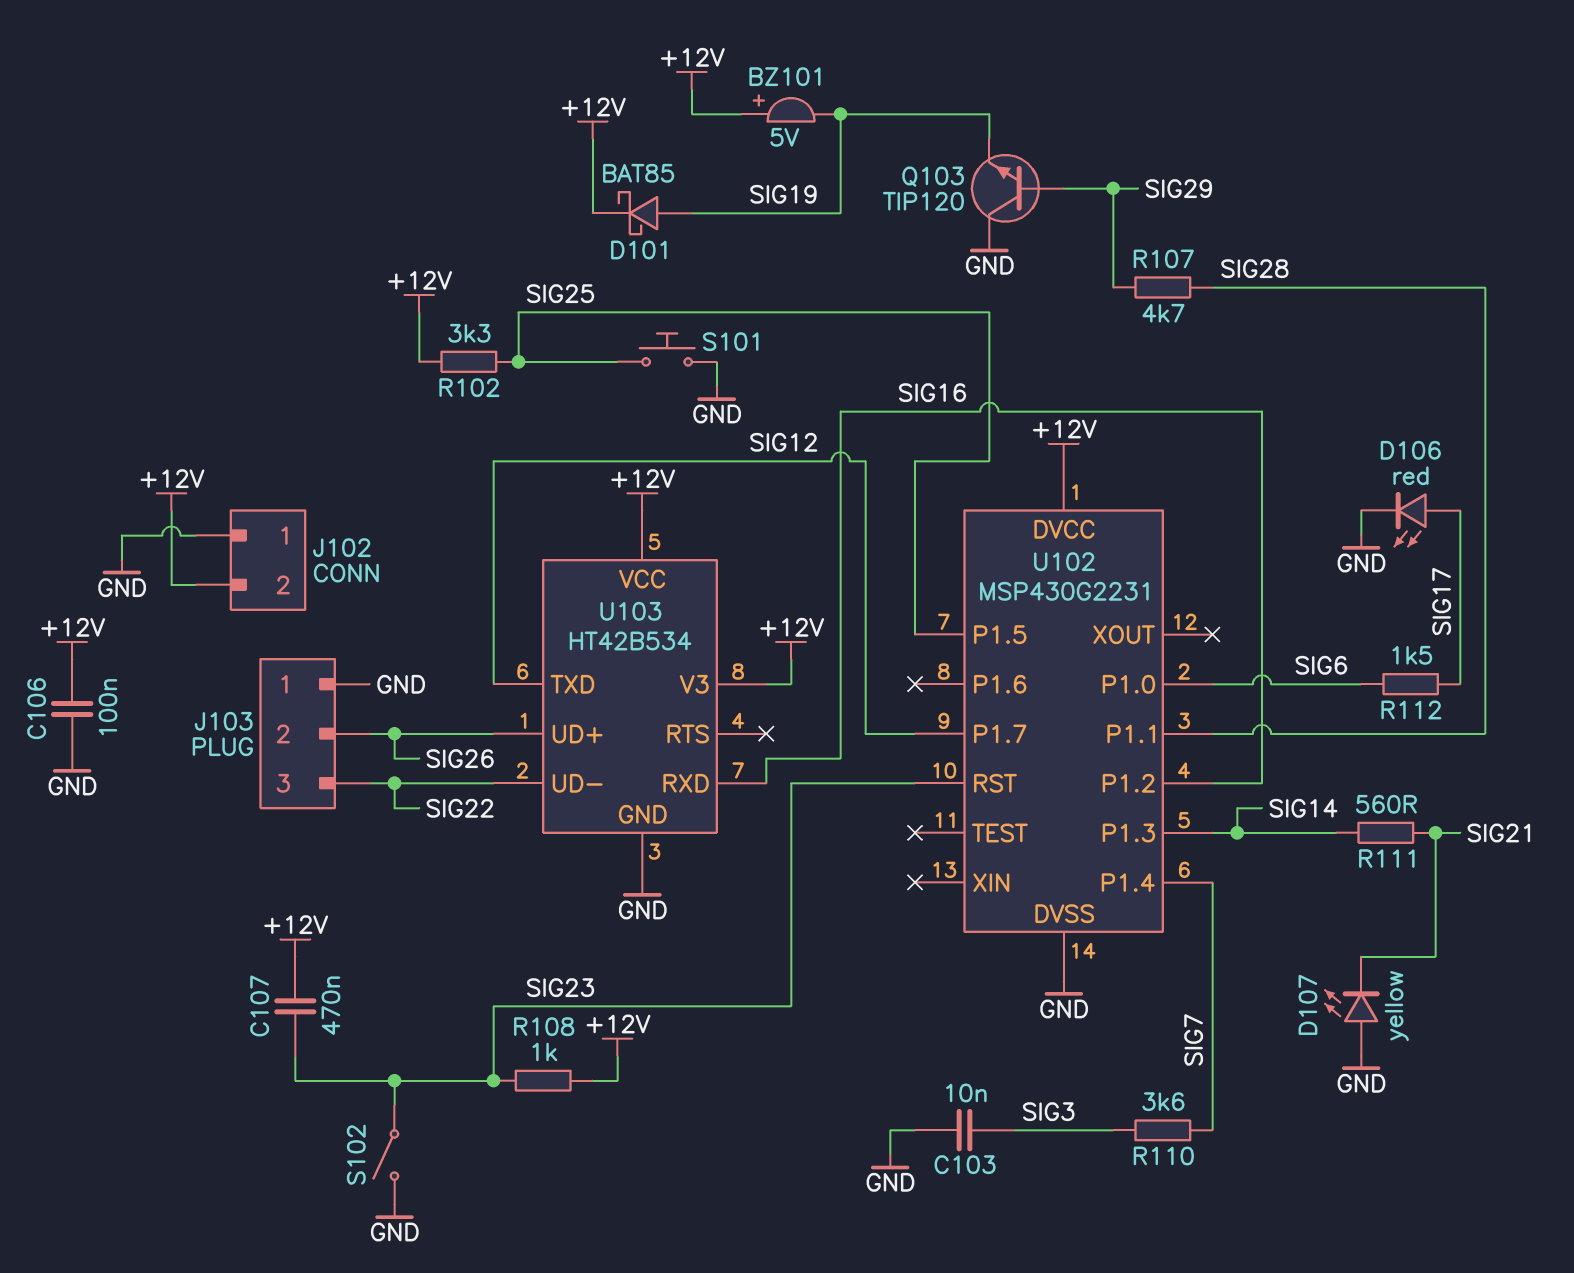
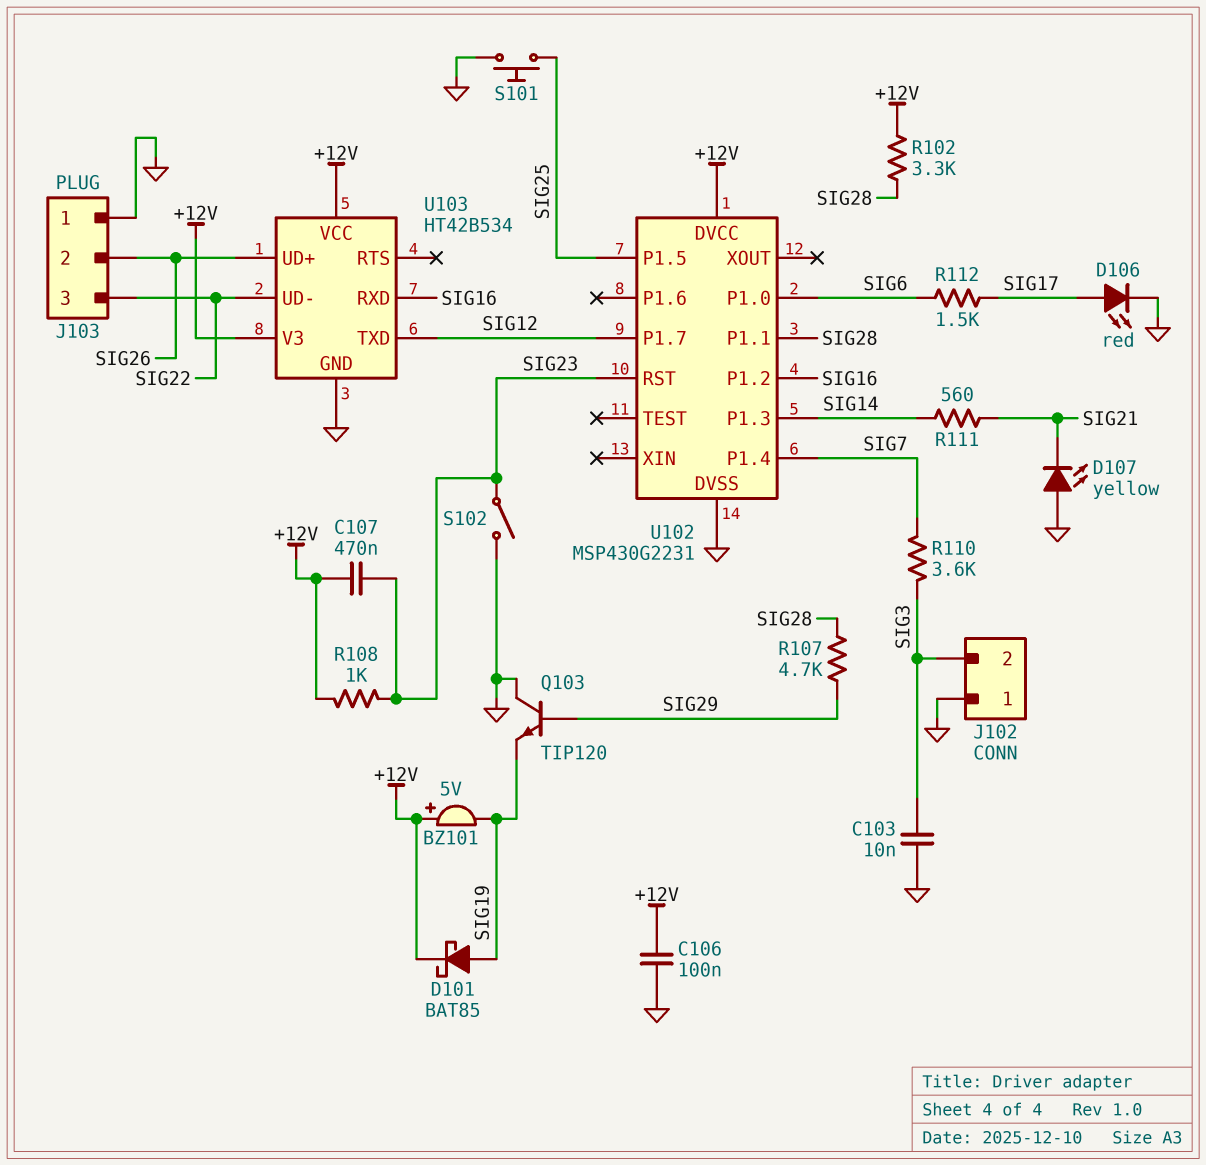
J102 pin 2: +12V -> SIG3
R102: 3.3k (+12V, SIG25) -> 3.3k (+12V, SIG28)

